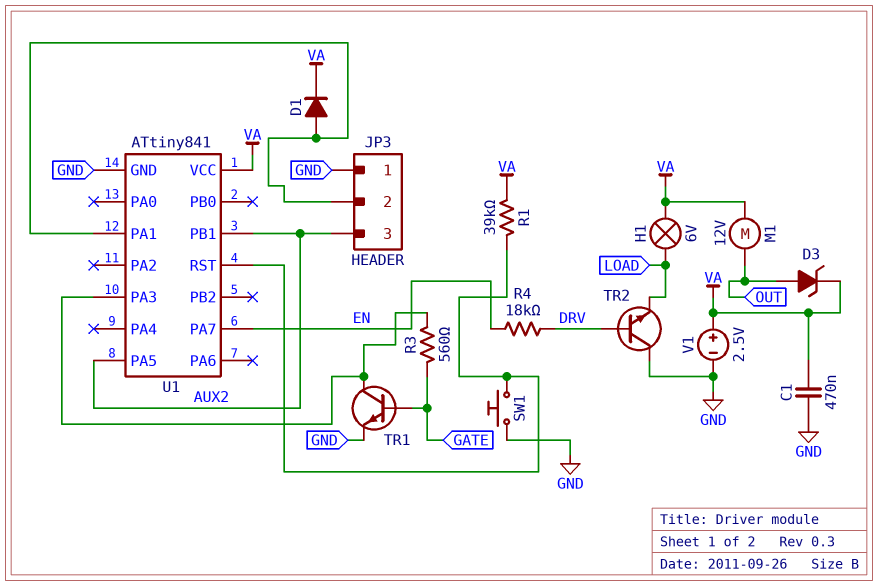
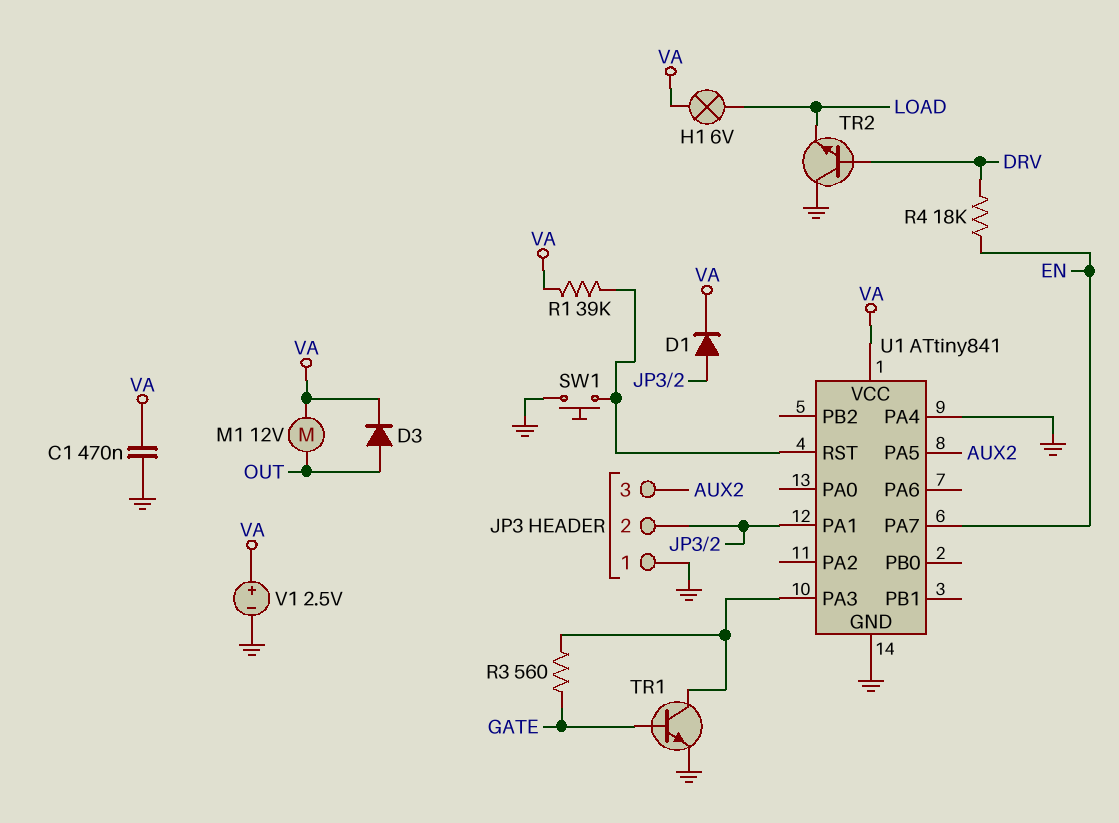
D3: zener (A OUT, K VA) -> diode (A OUT, K VA)
U1 pin PA4: none -> GND
U1 pin PB1: AUX2 -> none

